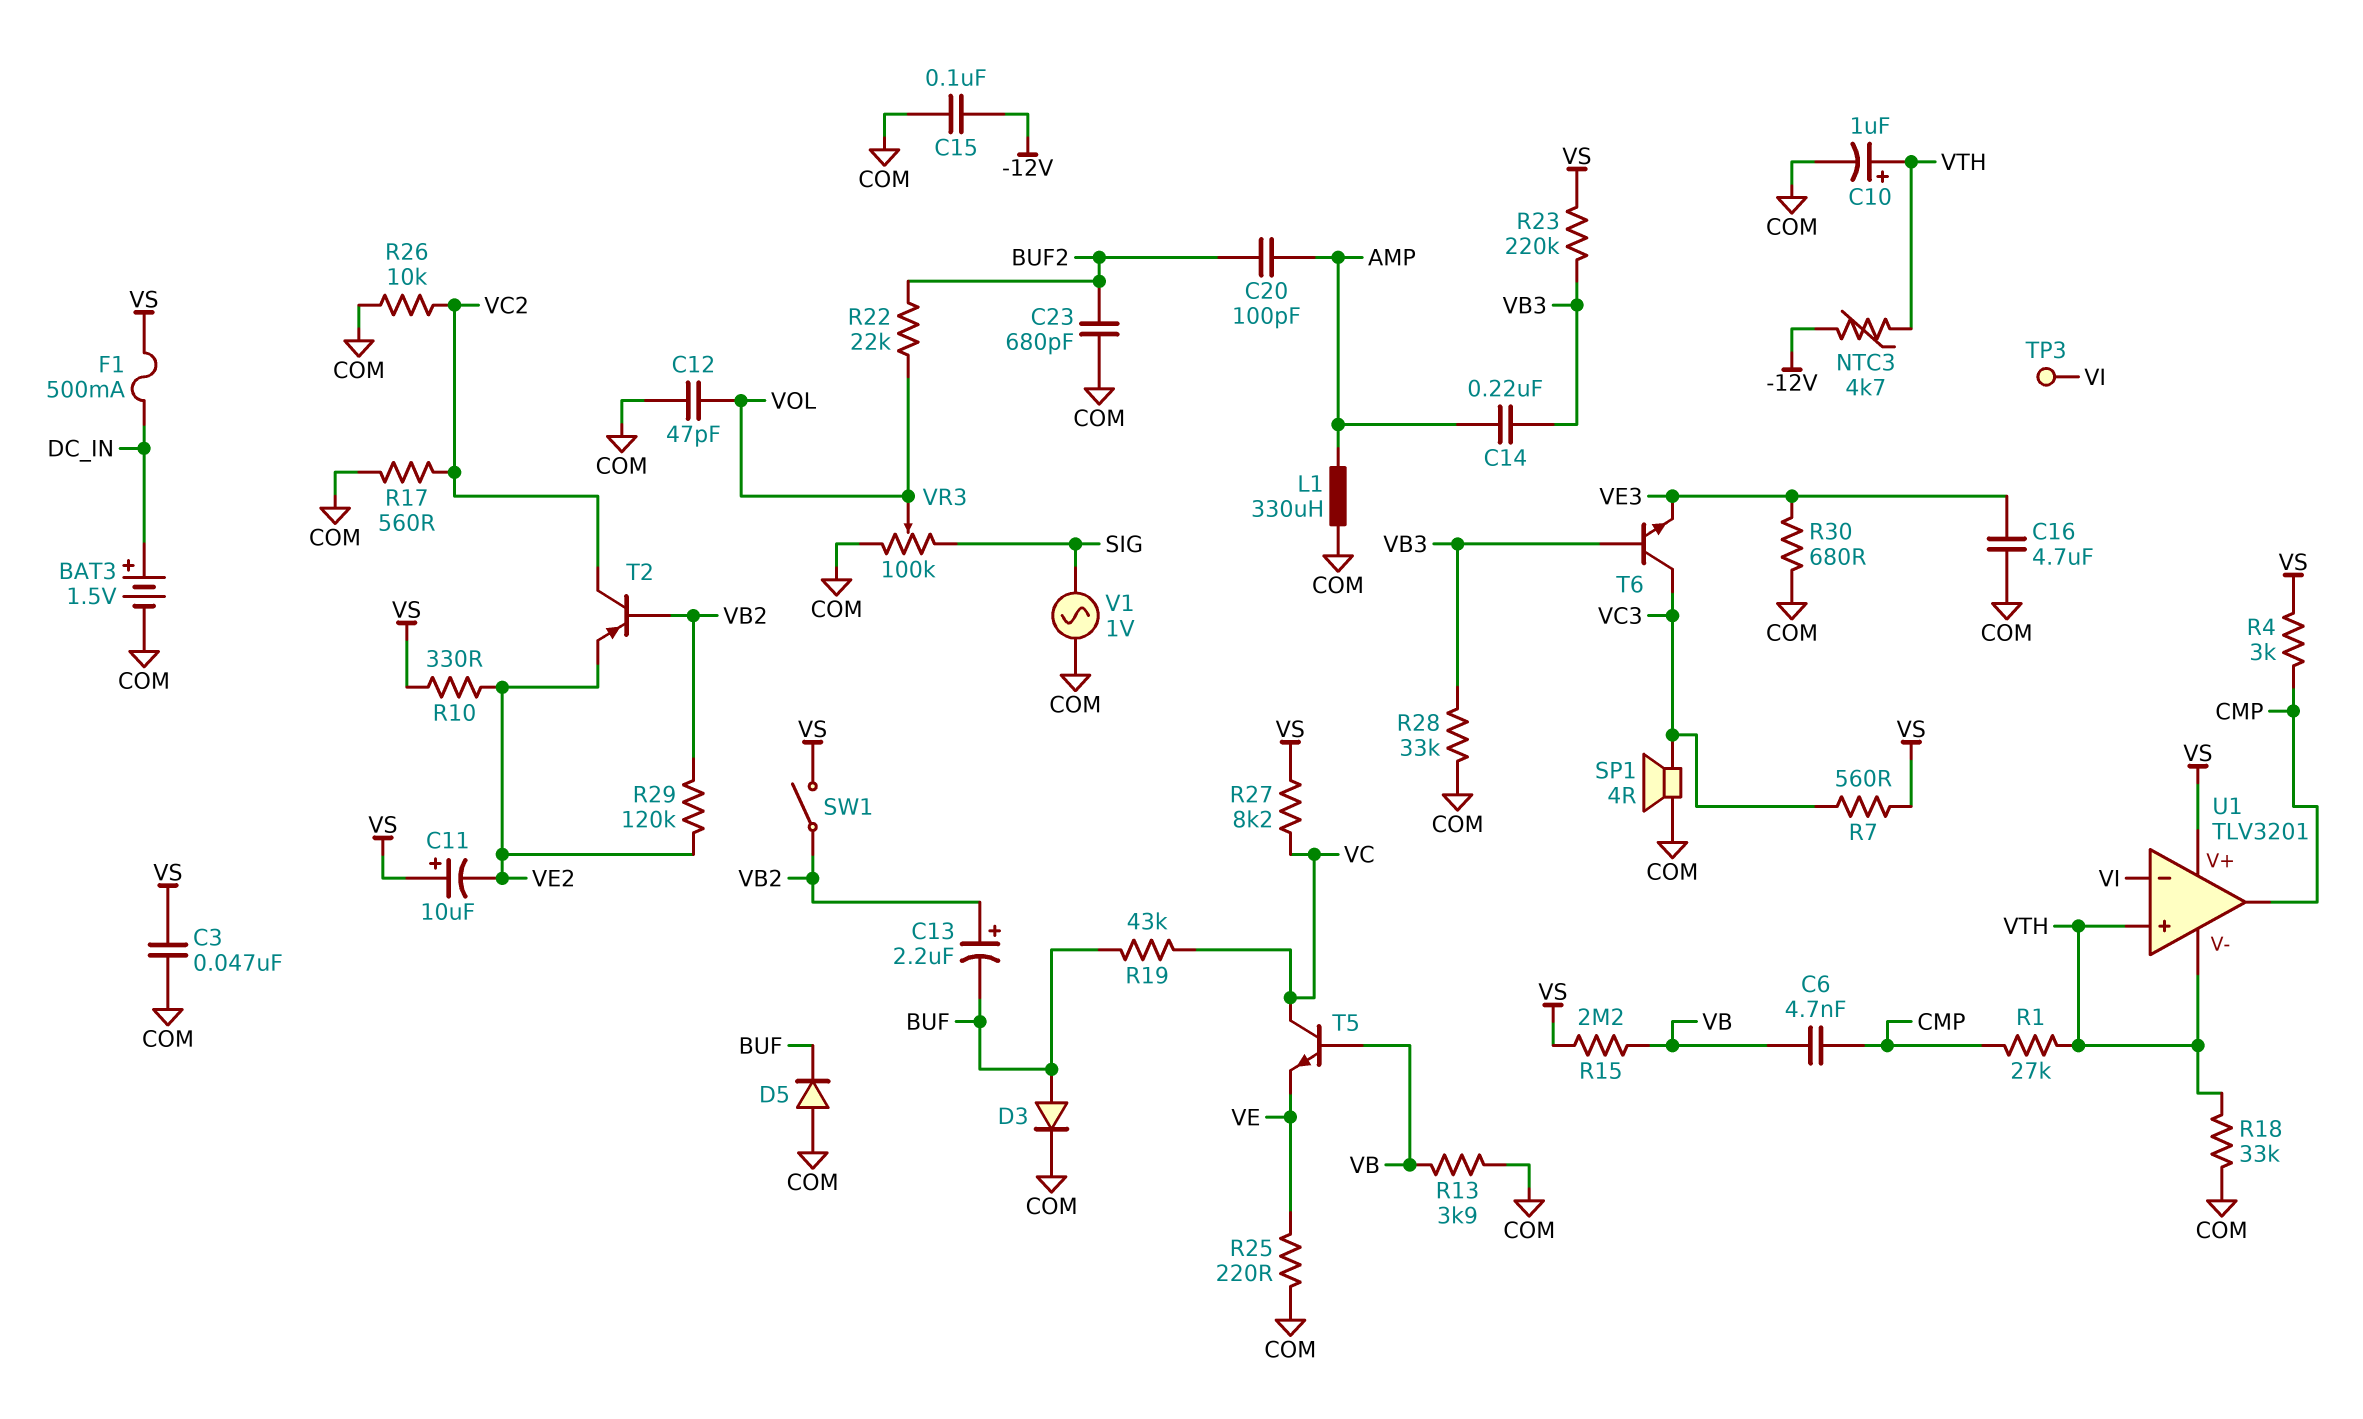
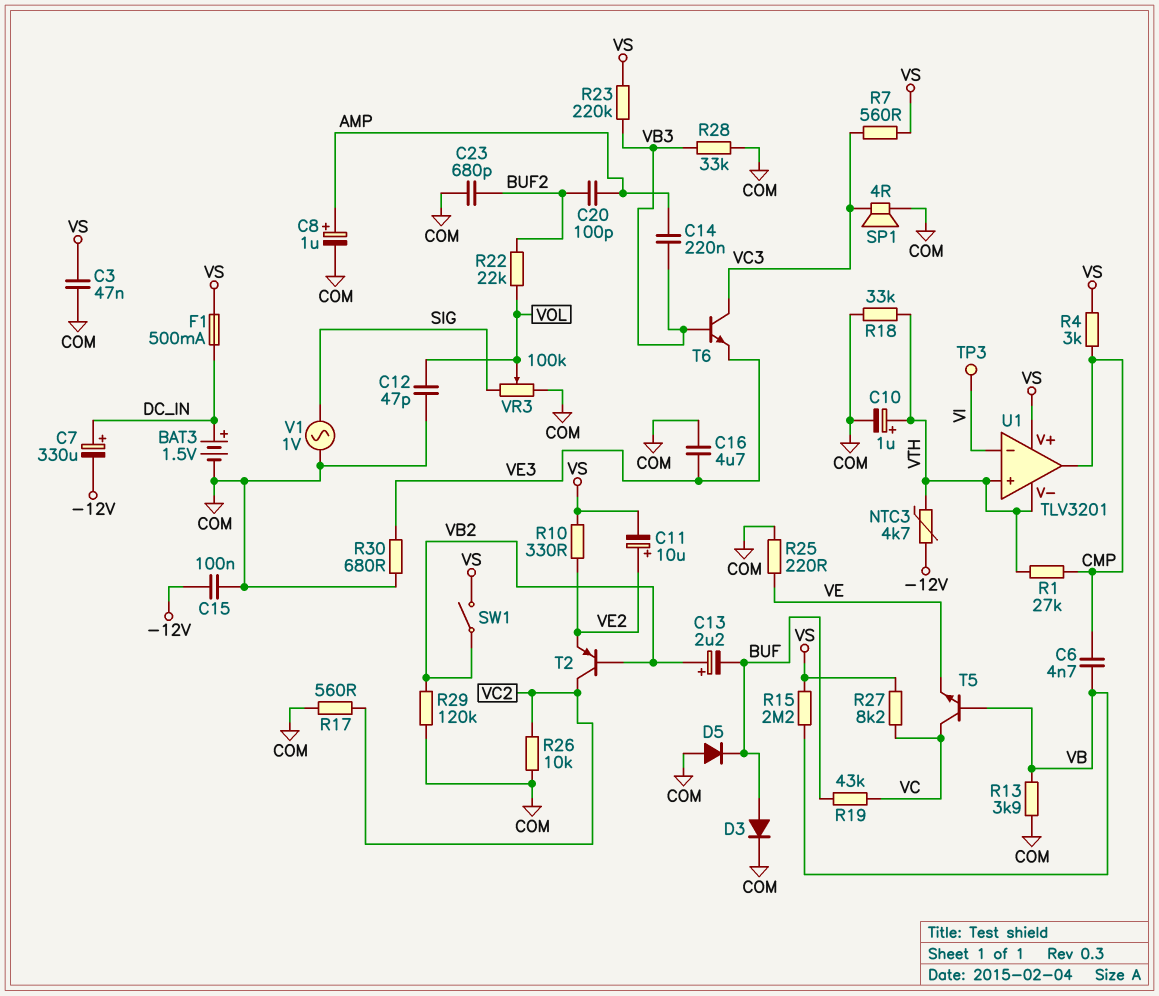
C7: none -> 330uF (plus DC_IN, minus -12V)
C8: none -> 1uF (plus AMP, minus COM)
C11: 10uF (plus VS, minus VE2) -> 10uF (plus VE2, minus VS)
L1: 330uH (AMP, COM) -> none
R29: 120k (VB2, VE2) -> 120k (COM, VB2)

